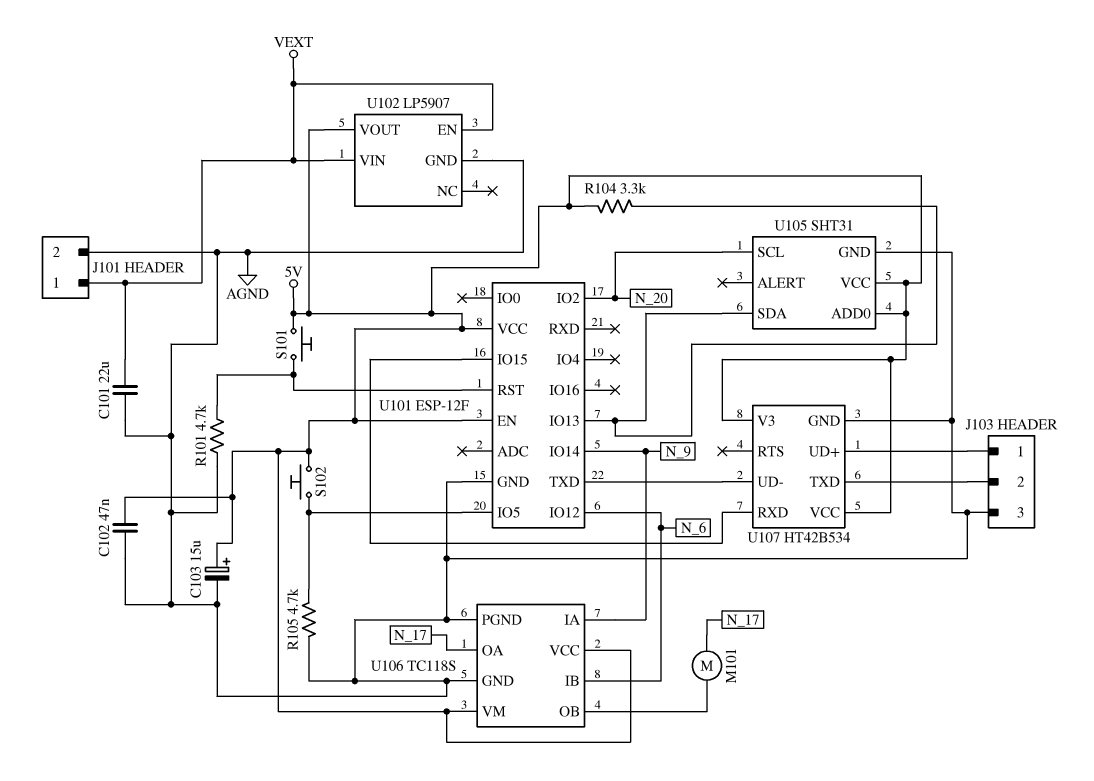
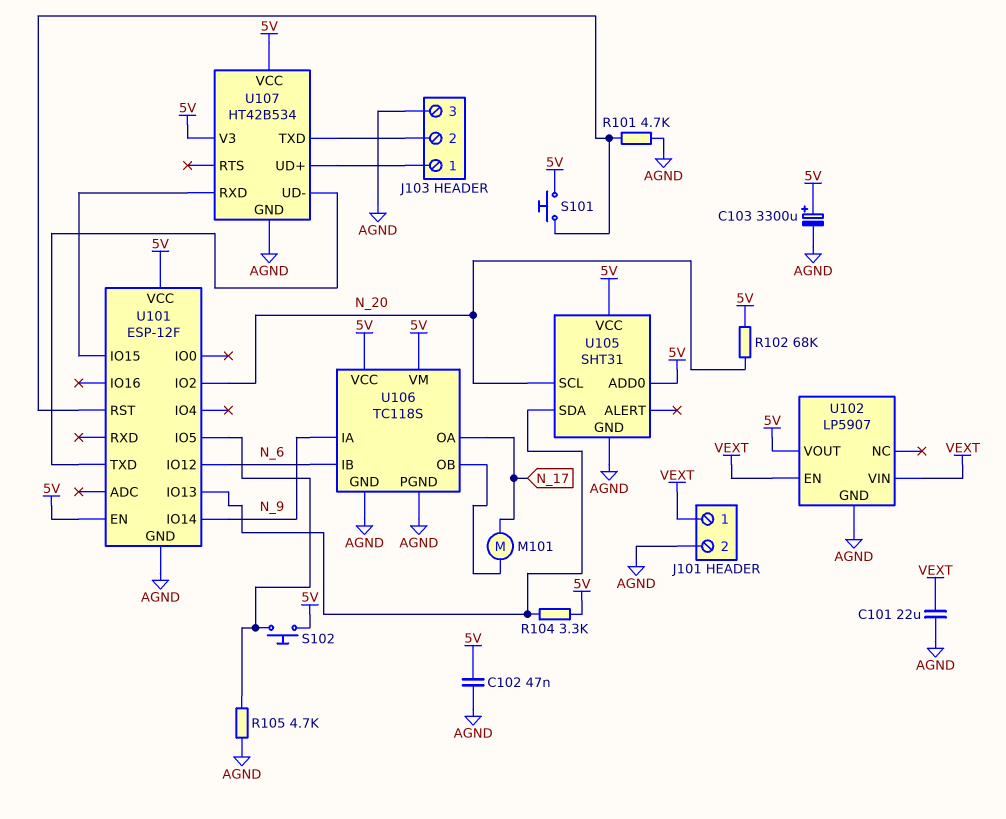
C103: 15uF (plus 5V, minus AGND) -> 3300uF (plus 5V, minus AGND)
R102: none -> 68k (5V, N_20)

